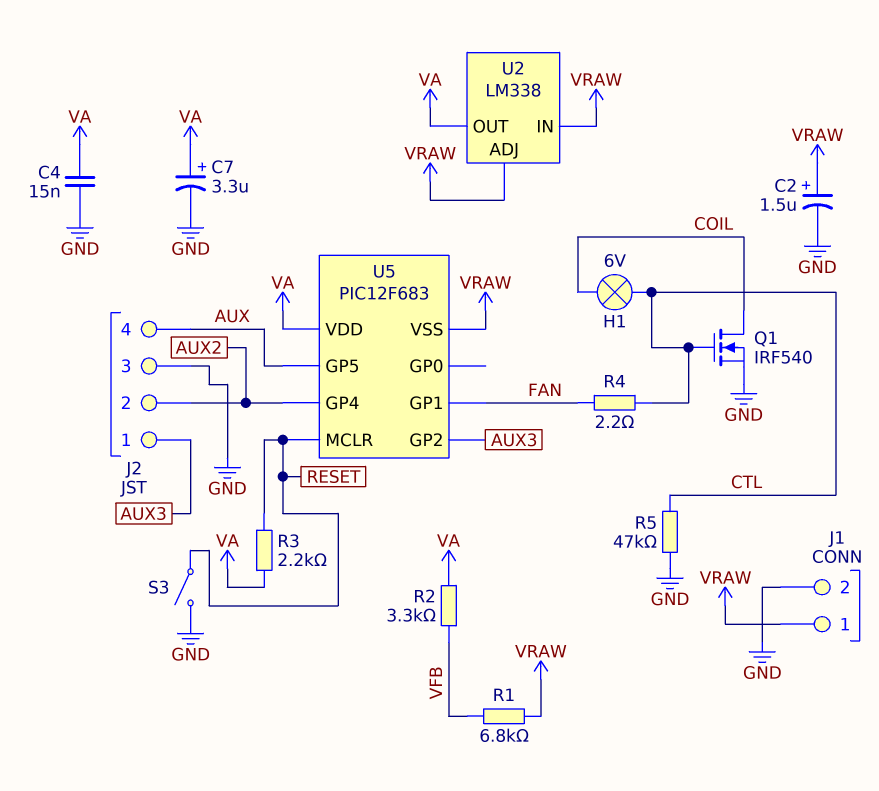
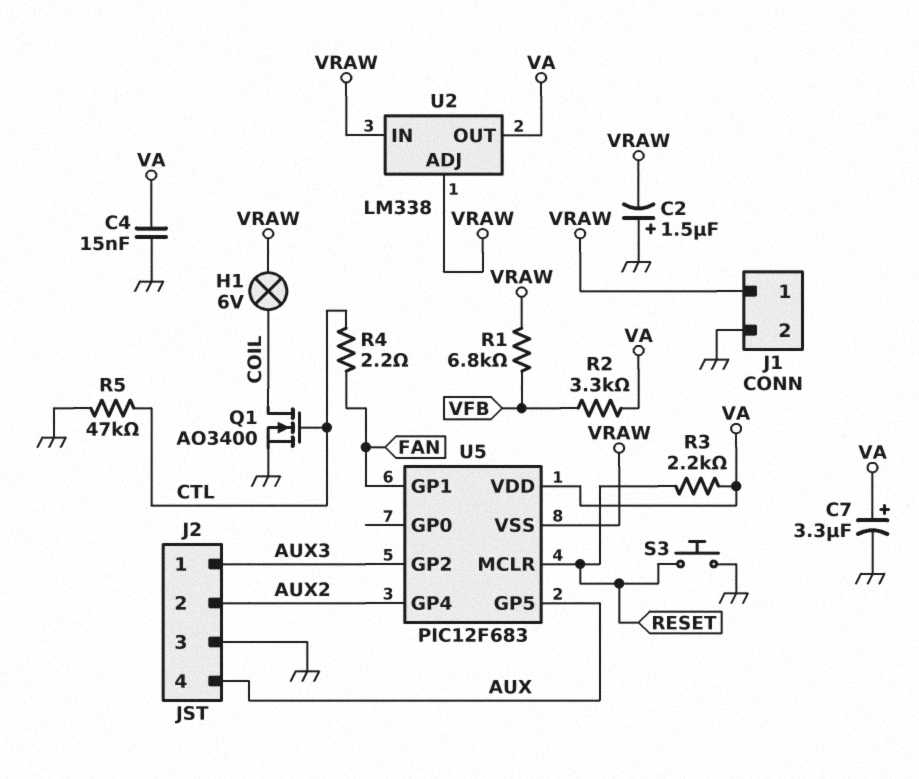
C2: 1.5uF (plus VRAW, minus GND) -> 1.5uF (plus GND, minus VRAW)
H1: lamp 6V (COIL, CTL) -> lamp 6V (COIL, VRAW)
Q1: NMOS IRF540 (G CTL, D COIL, S GND) -> NMOS AO3400 (G CTL, D COIL, S GND)
S3: switch (GND, RESET) -> button (GND, RESET)

